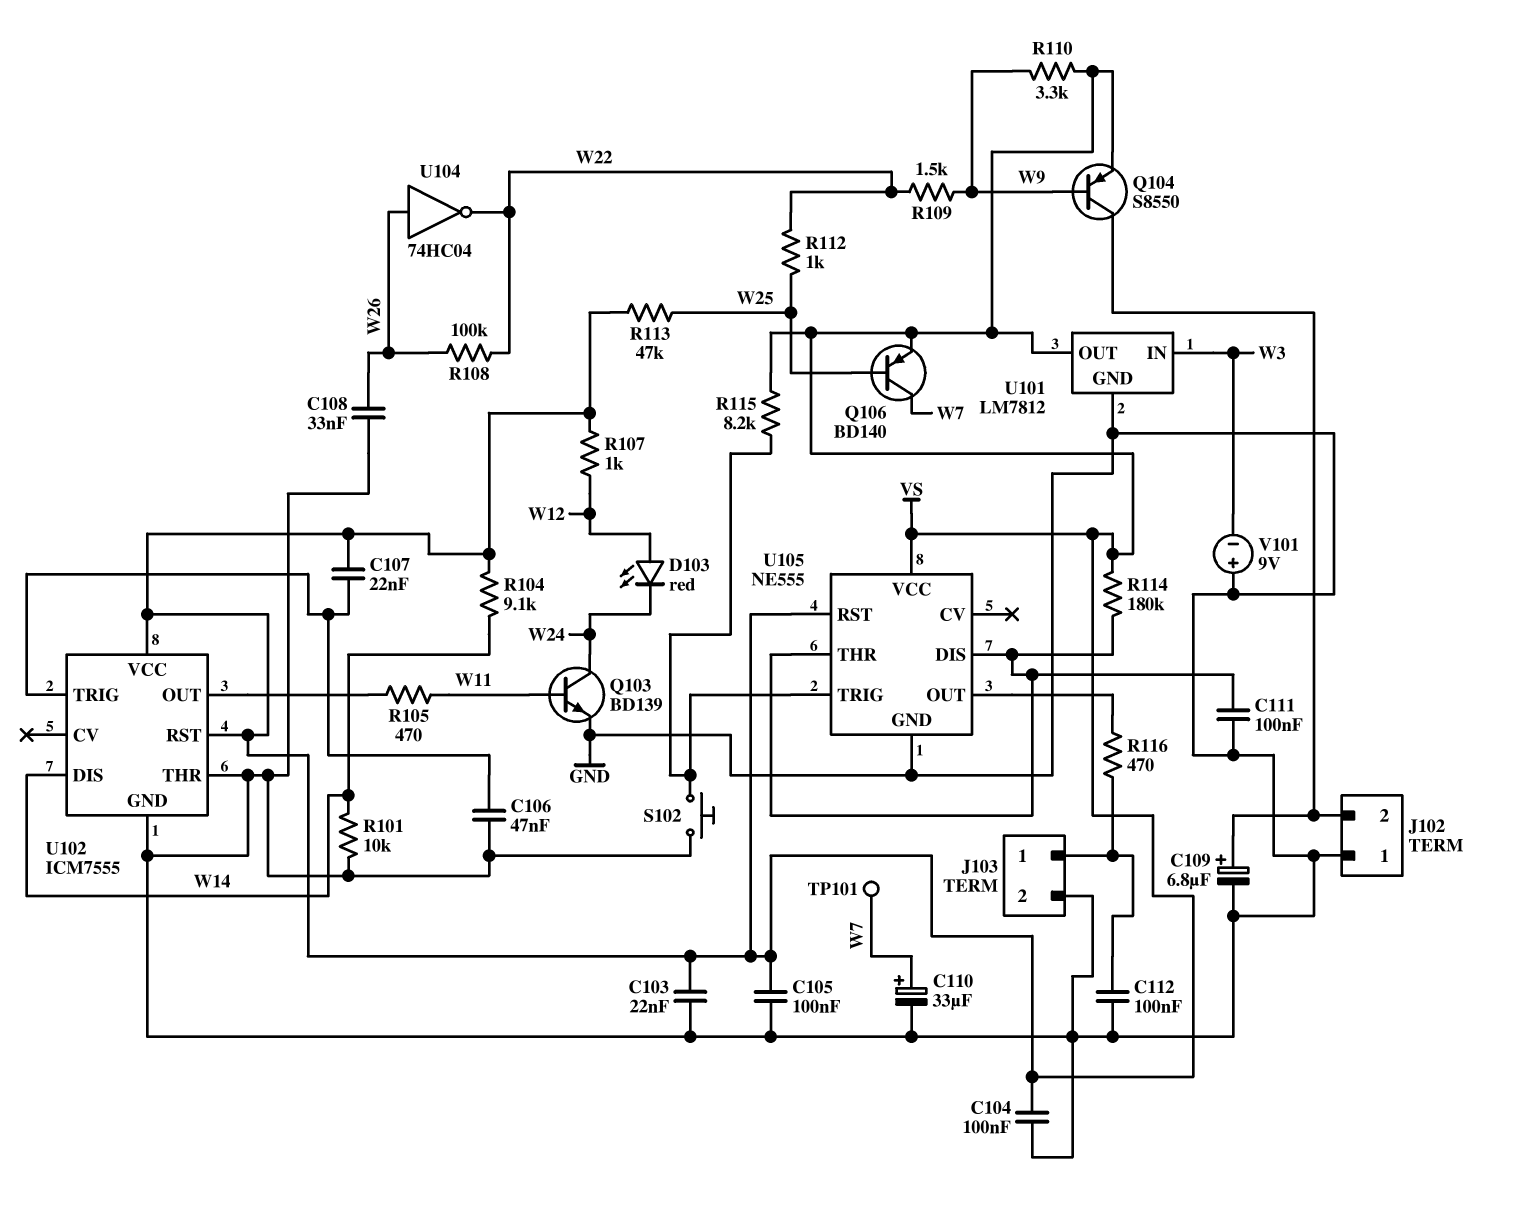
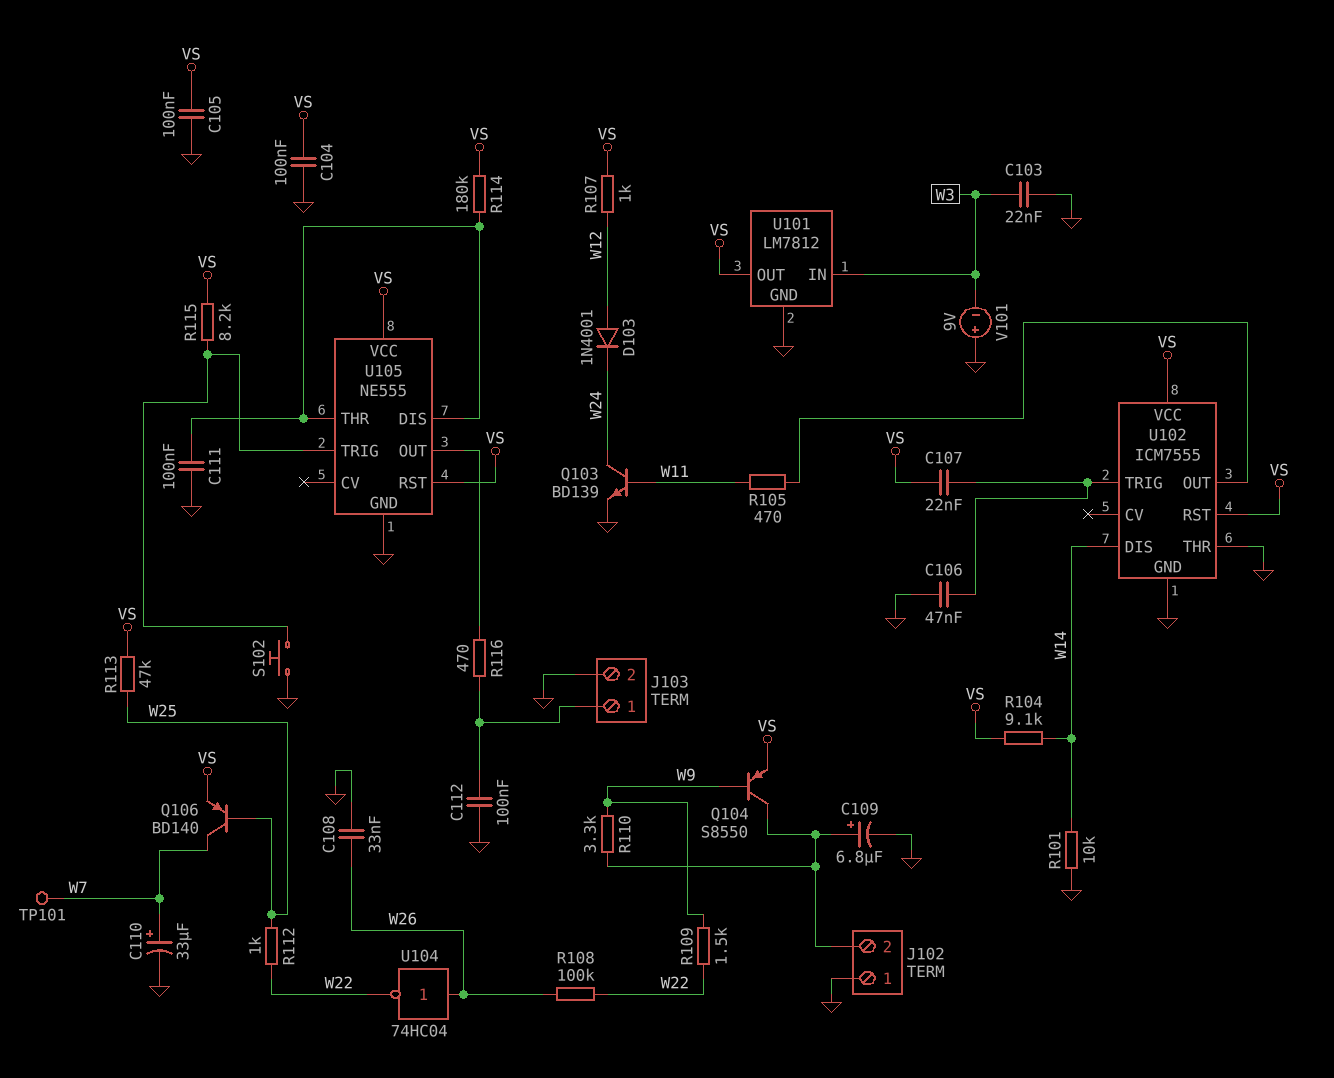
C103: 22nF (GND, VS) -> 22nF (GND, W3)
D103: LED red (A W12, K W24) -> diode 1N4001 (A W12, K W24)
R110: 3.3k (VS, W9) -> 3.3k (J102/2, W9)

